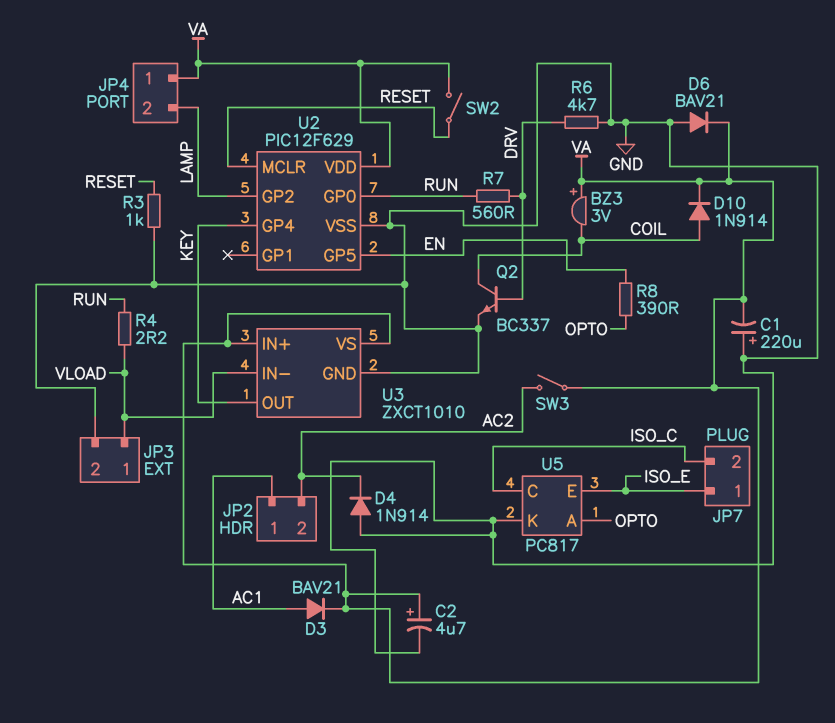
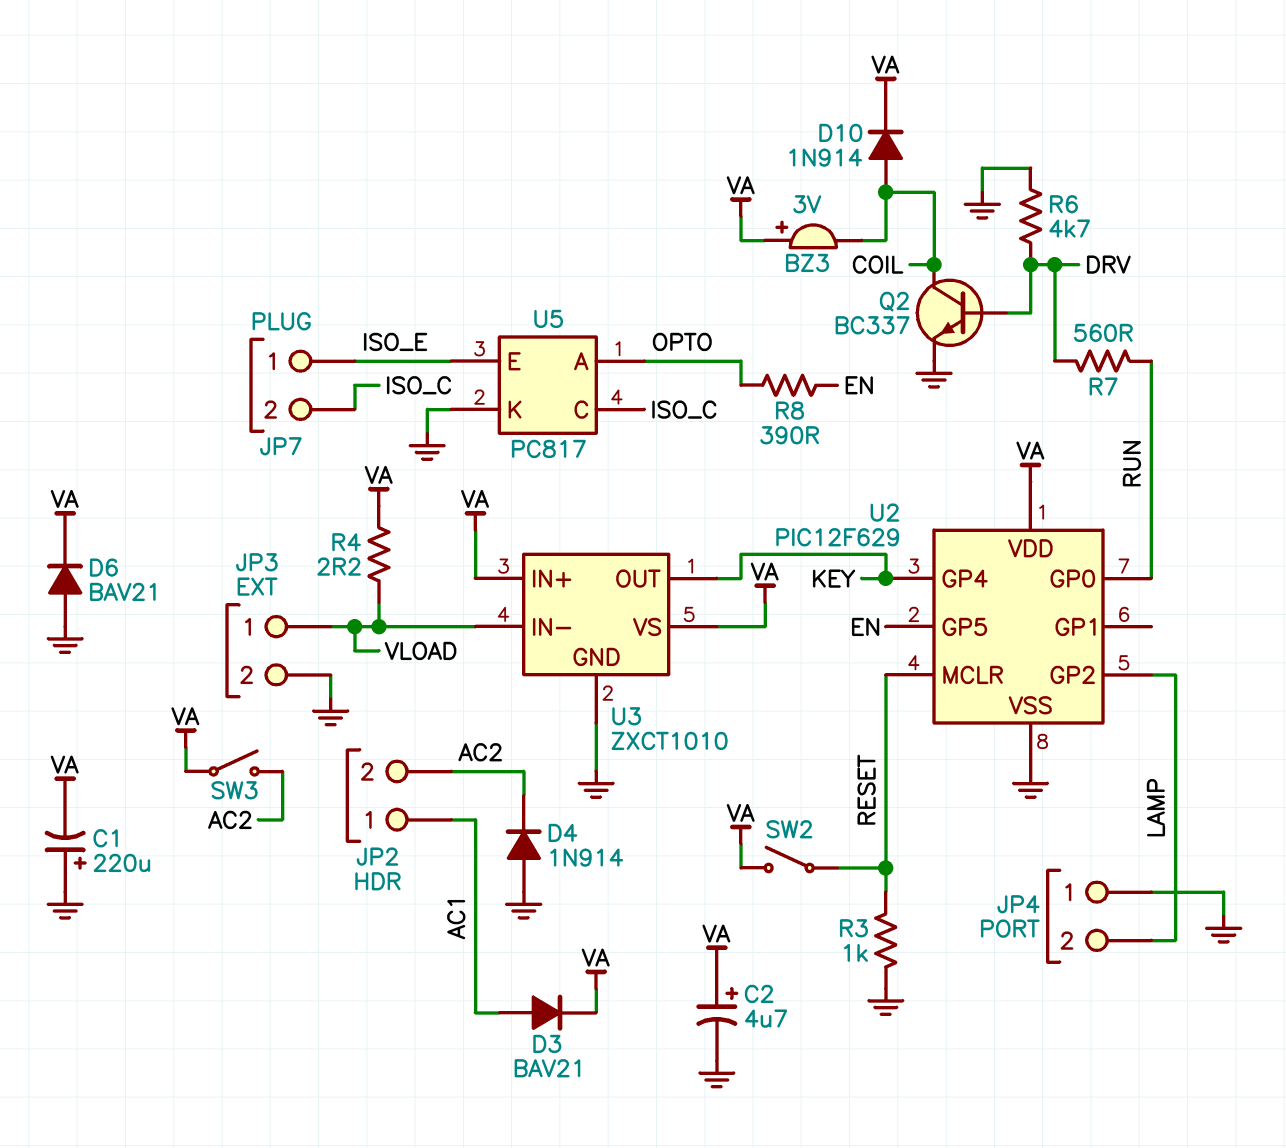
JP4 pin 1: VA -> GND
R4: 2.2 (RUN, VLOAD) -> 2.2 (VA, VLOAD)

